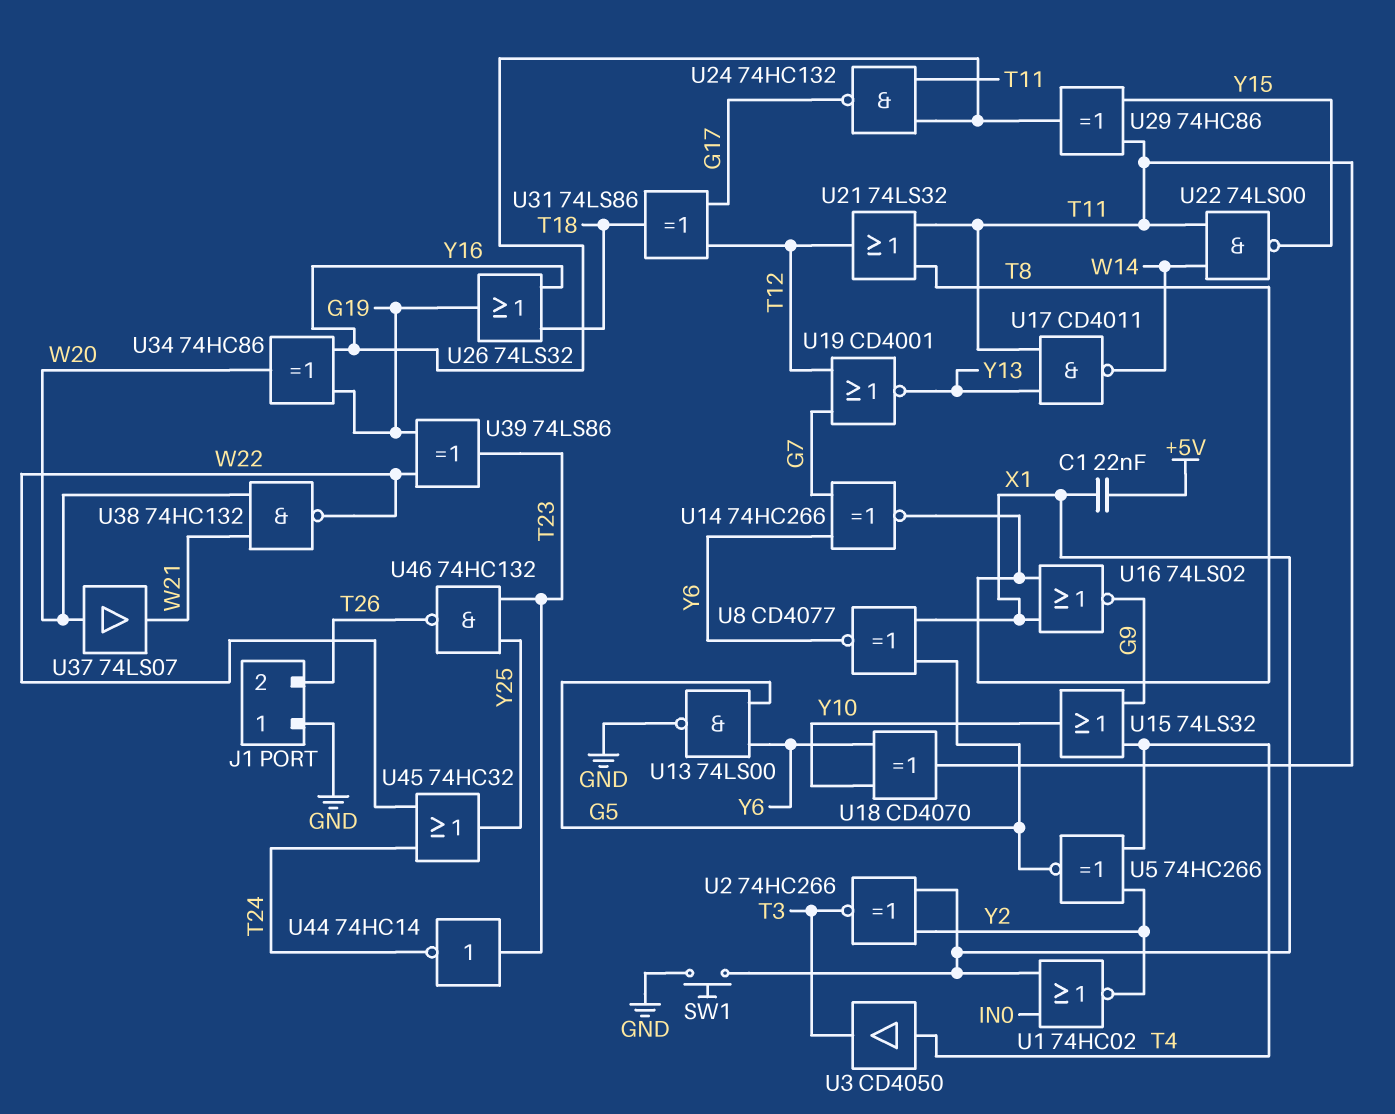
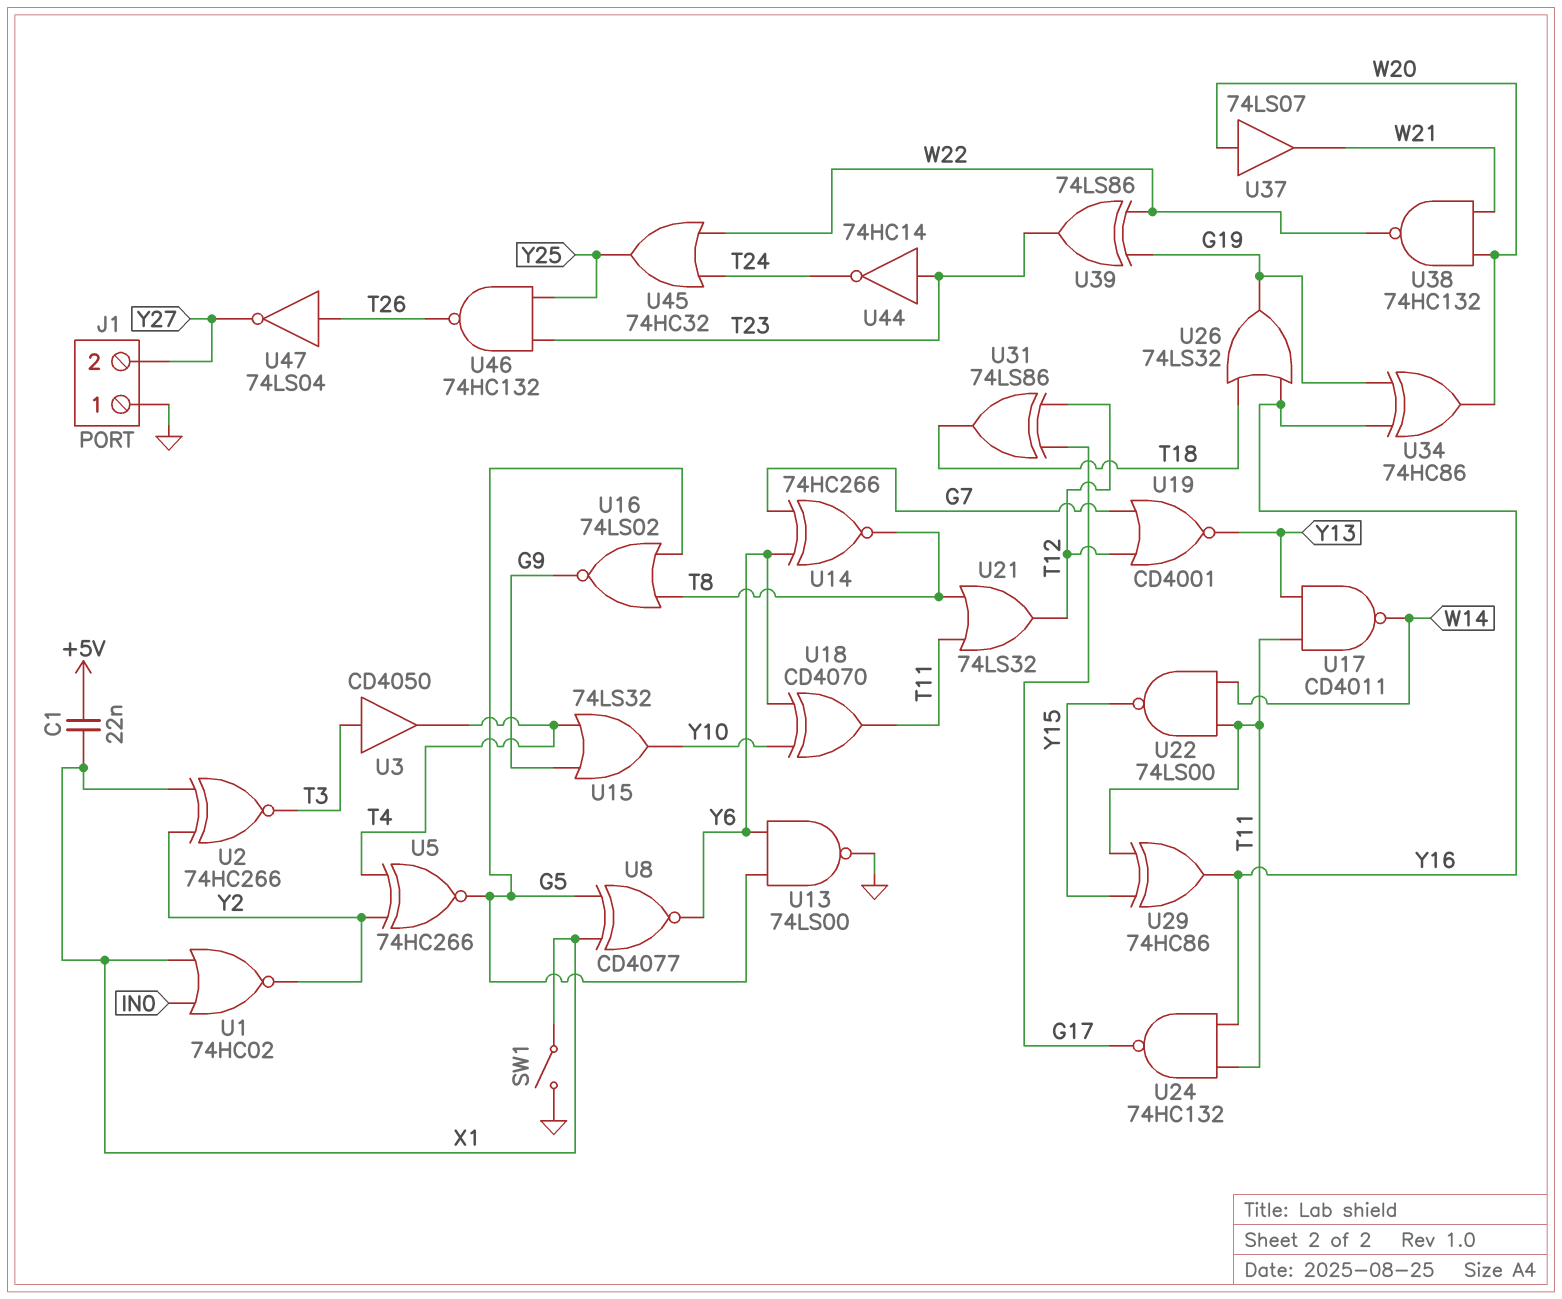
J1 pin 2: T26 -> Y27
SW1: button (GND, X1) -> switch (GND, X1)
U3: buffer CD4050 (in T4, out T3) -> buffer CD4050 (in T3, out T4)
U16: NOR 74LS02 (in T8, in X1, out G9) -> NOR 74LS02 (in G5, in T8, out G9)
U47: none -> NOT 74LS04 (in T26, out Y27)

